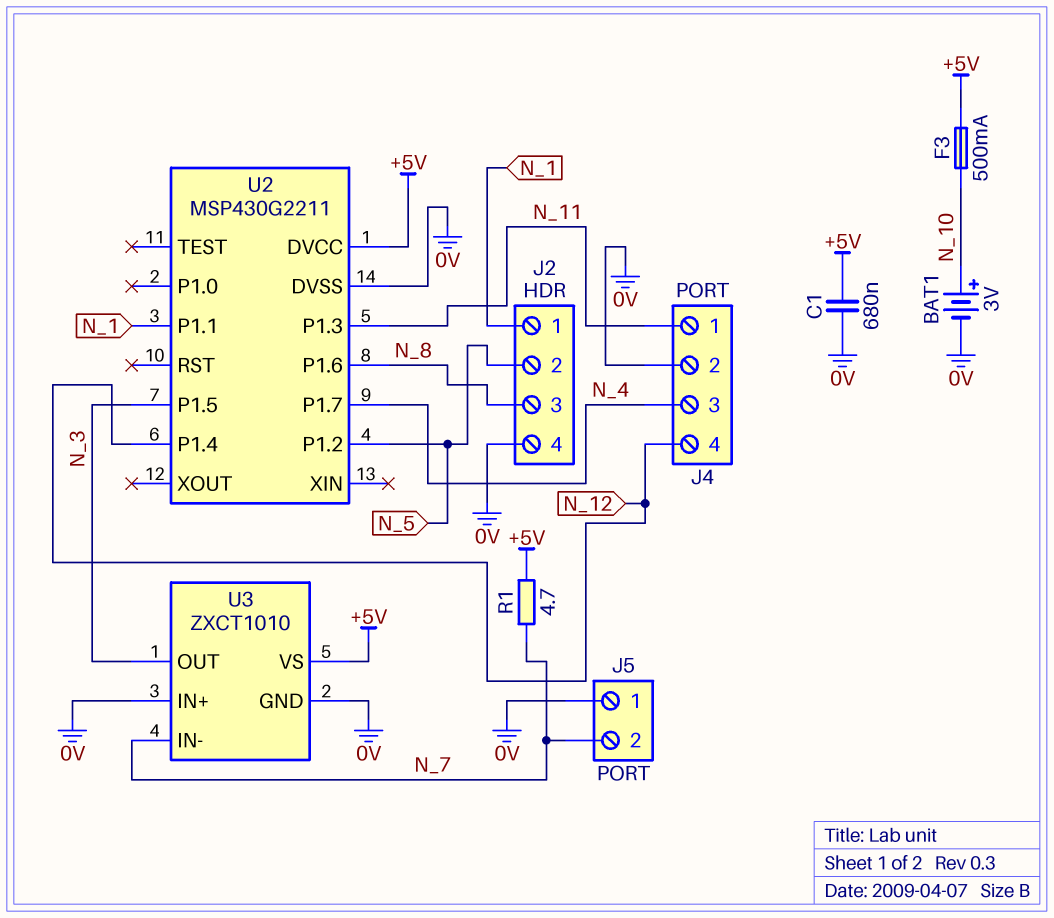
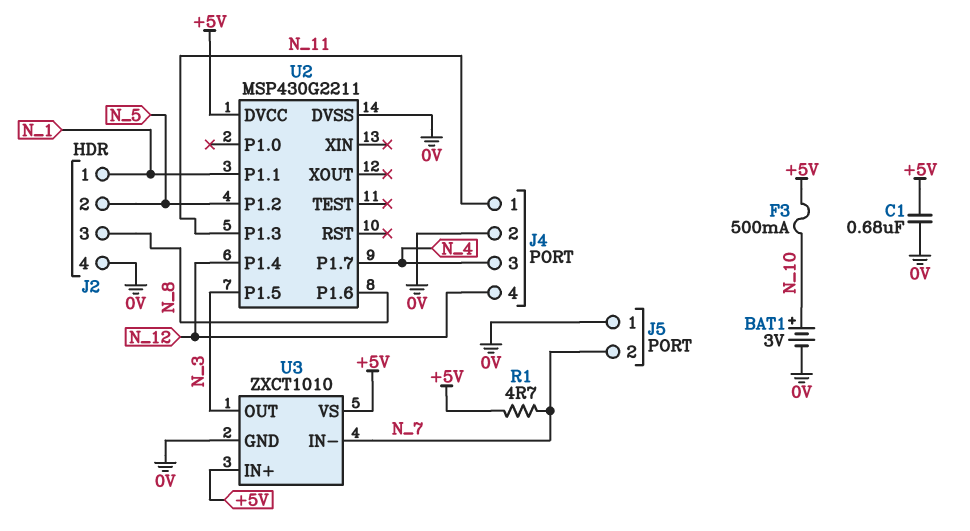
U3 pin IN+: 0V -> +5V

